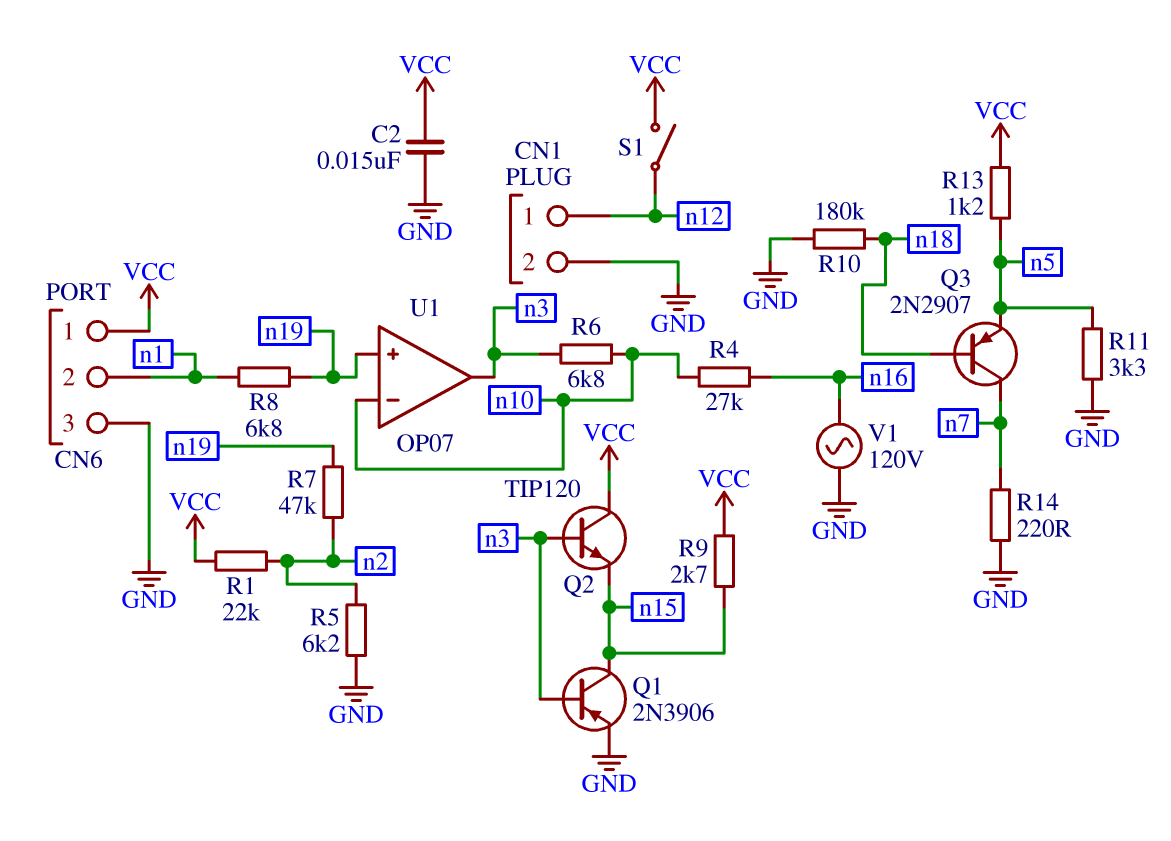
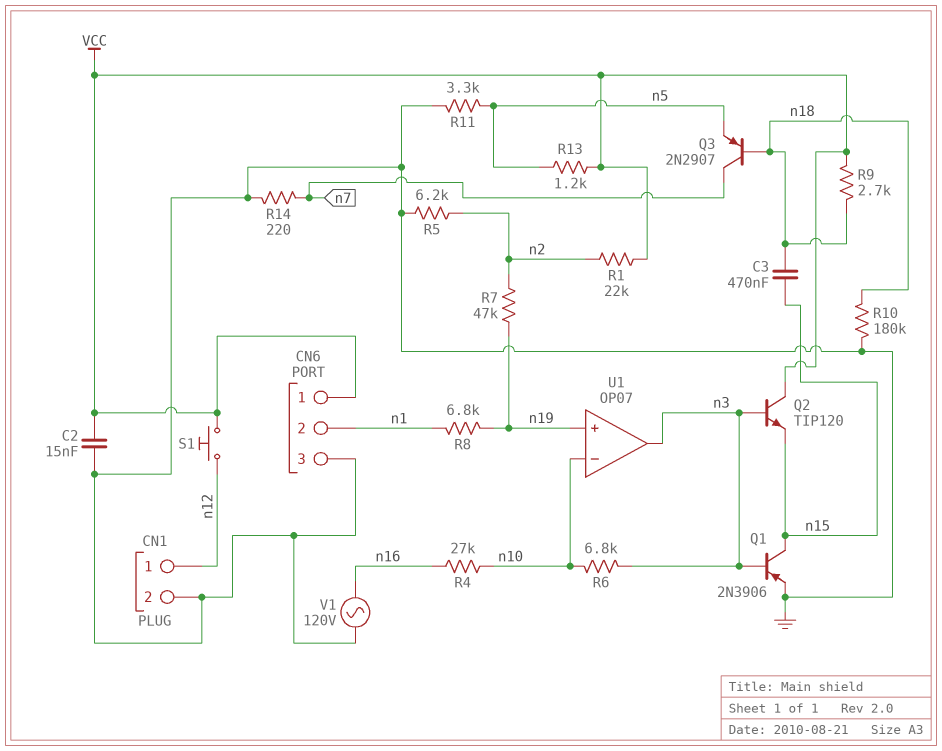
C3: none -> 470nF (n15, n18)
R9: 2.7k (VCC, n15) -> 2.7k (VCC, n18)
S1: switch (VCC, n12) -> button (VCC, n12)

